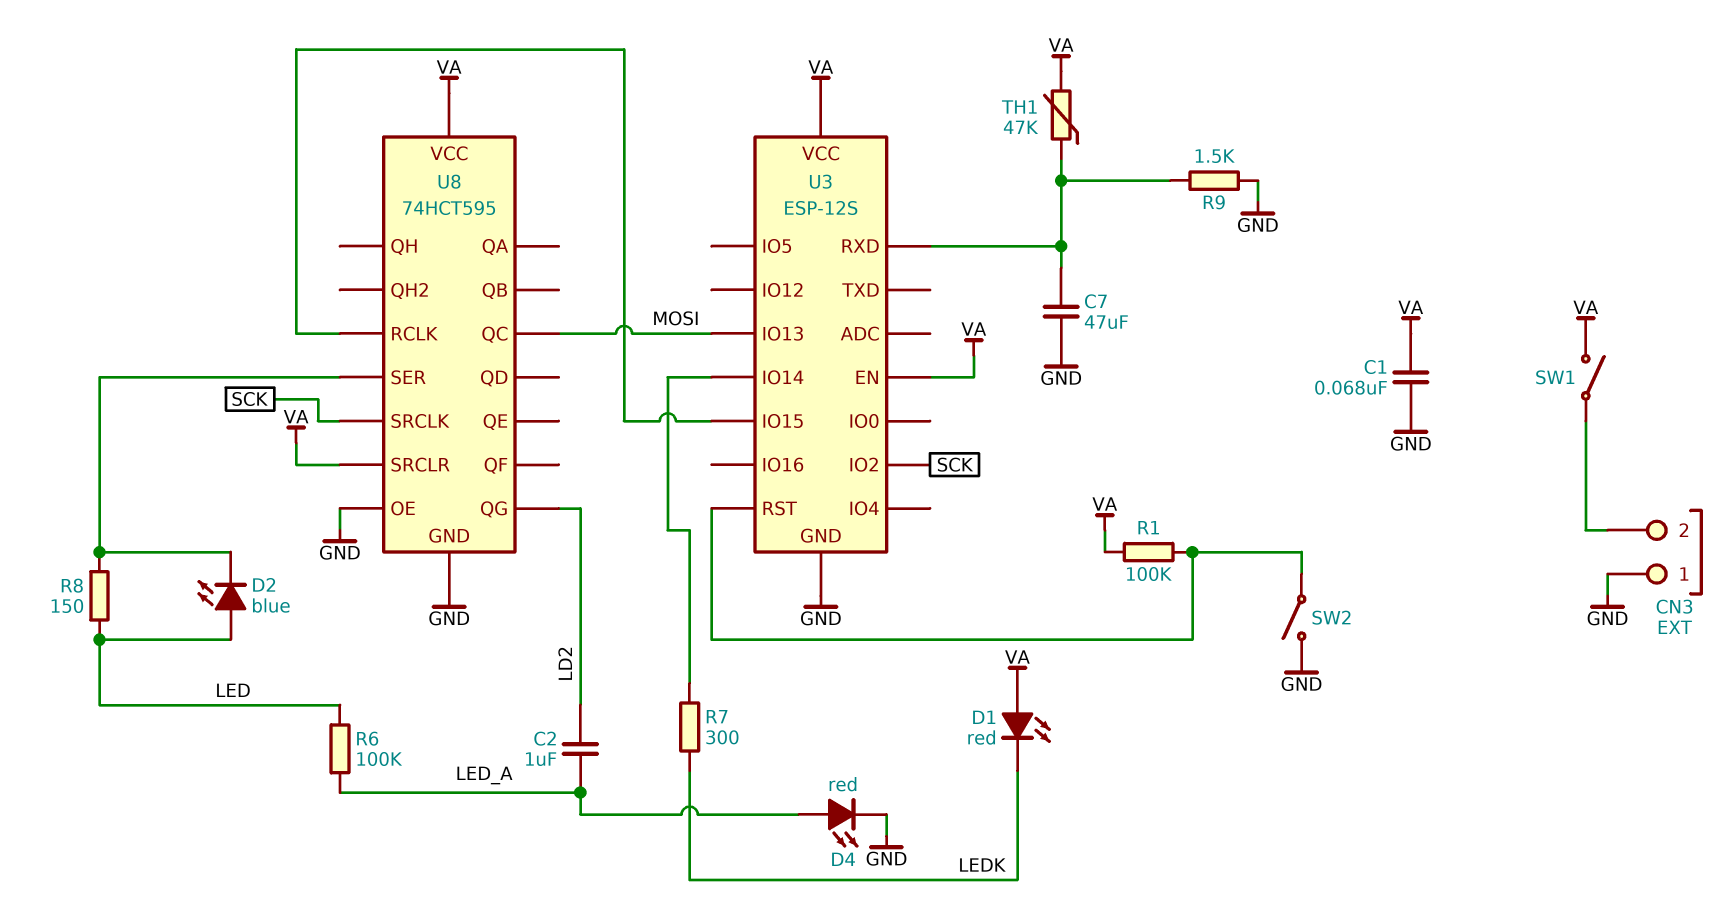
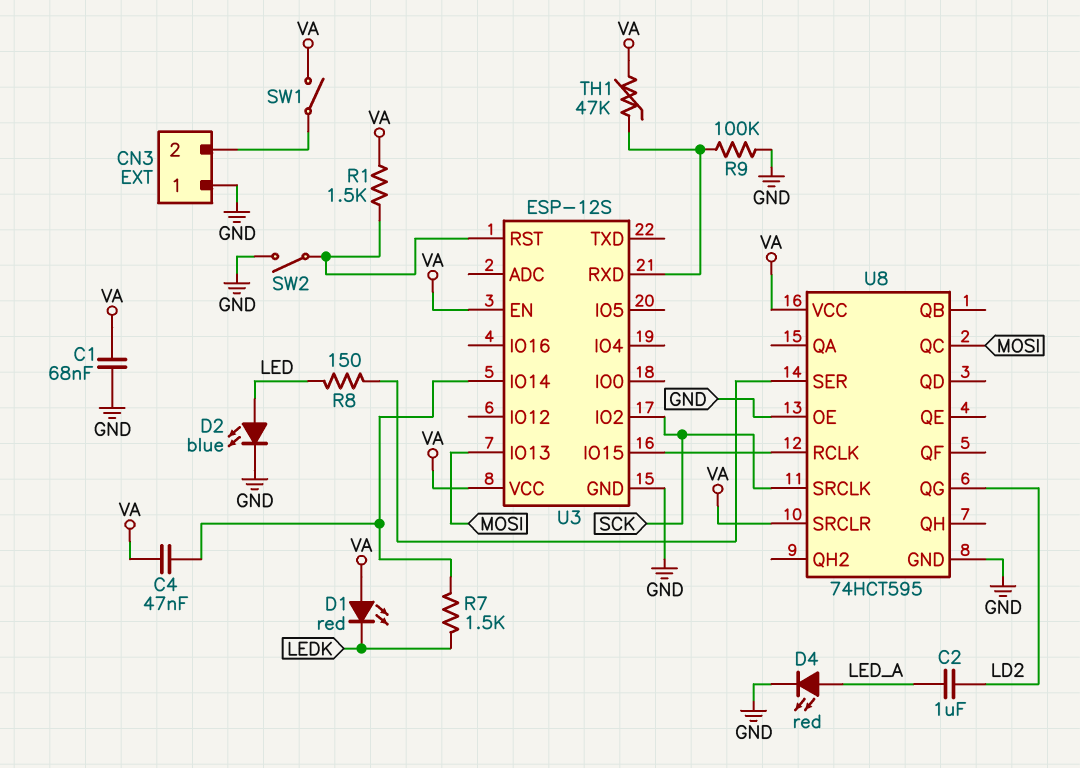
C4: none -> 47nF (U3/IO14, VA)
C7: 47uF (GND, U3/RXD) -> none
D2: LED blue (A LED, K U8/SER) -> LED blue (A LED, K GND)
R1: 100k (U3/RST, VA) -> 1.5k (U3/RST, VA)
R6: 100k (LED, LED_A) -> none
R7: 300 (LEDK, U3/IO14) -> 1.5k (LEDK, U3/IO14)
R9: 1.5k (GND, U3/RXD) -> 100k (GND, U3/RXD)

